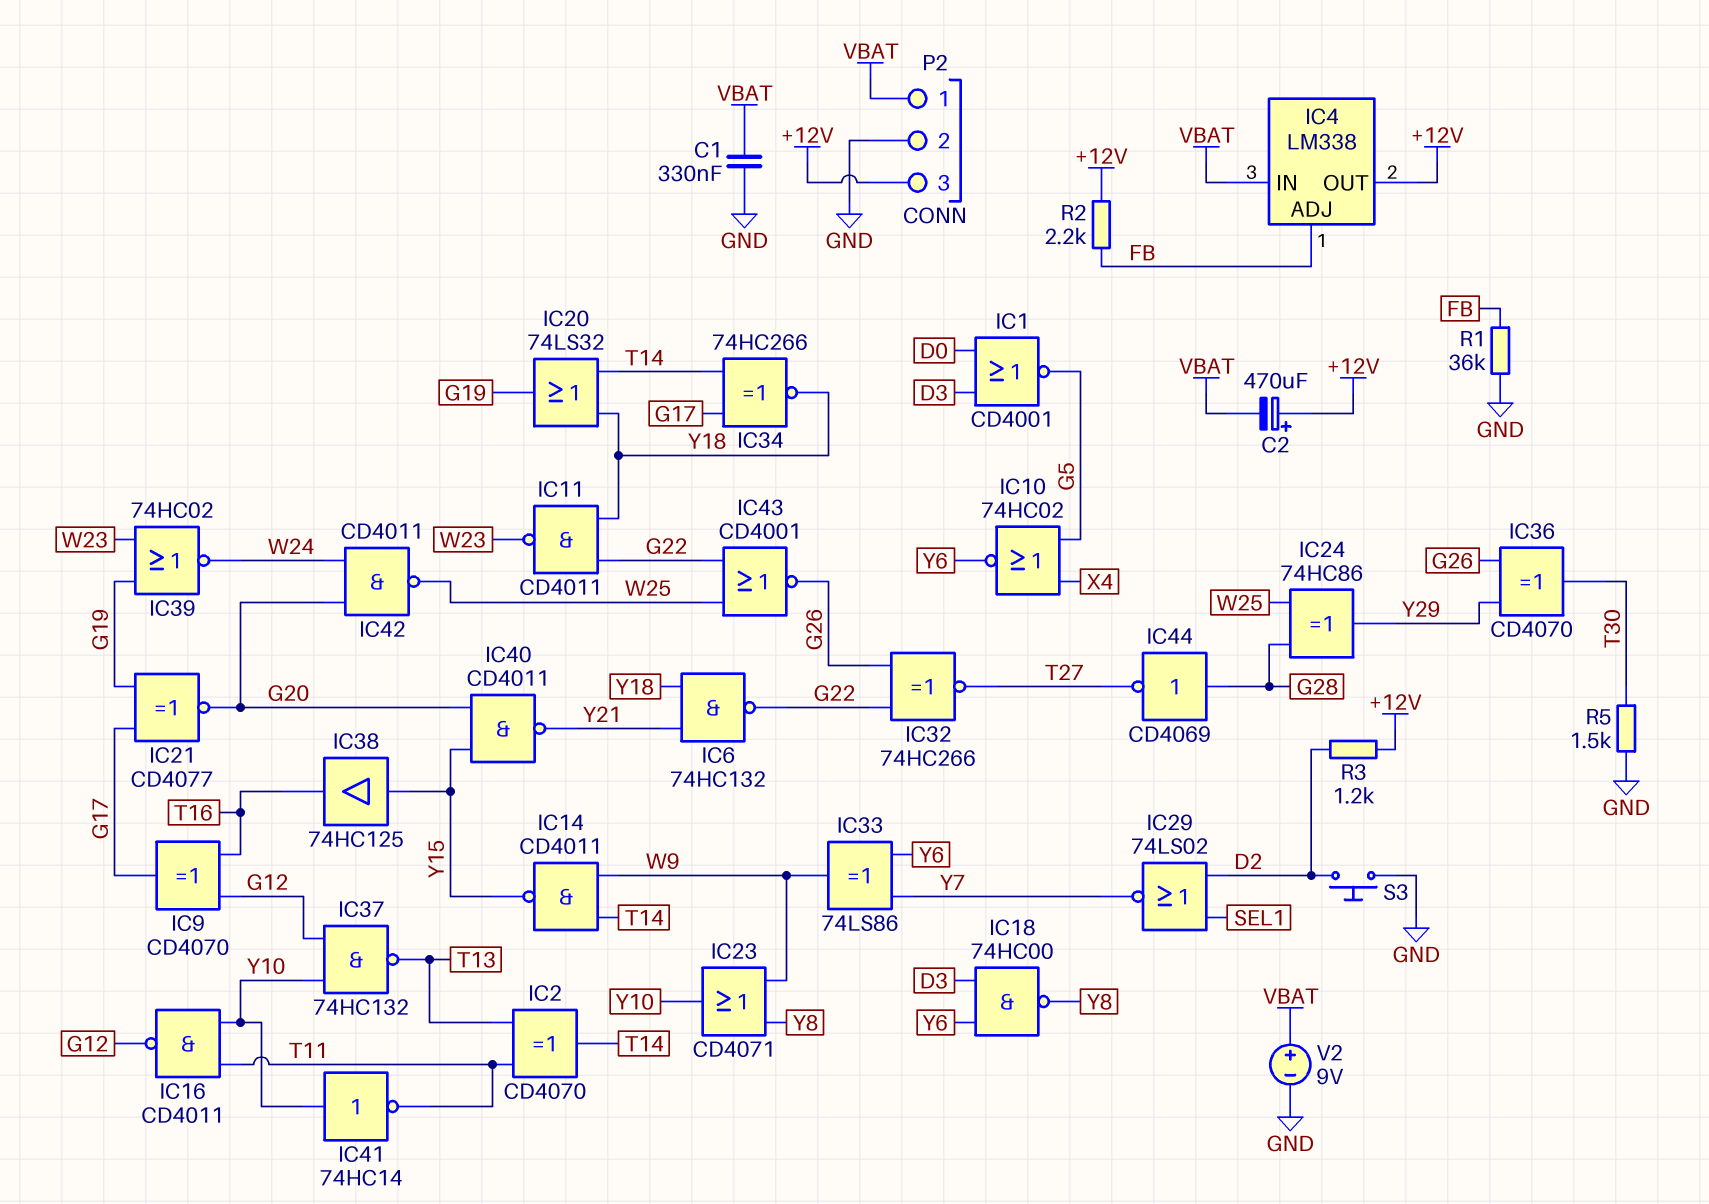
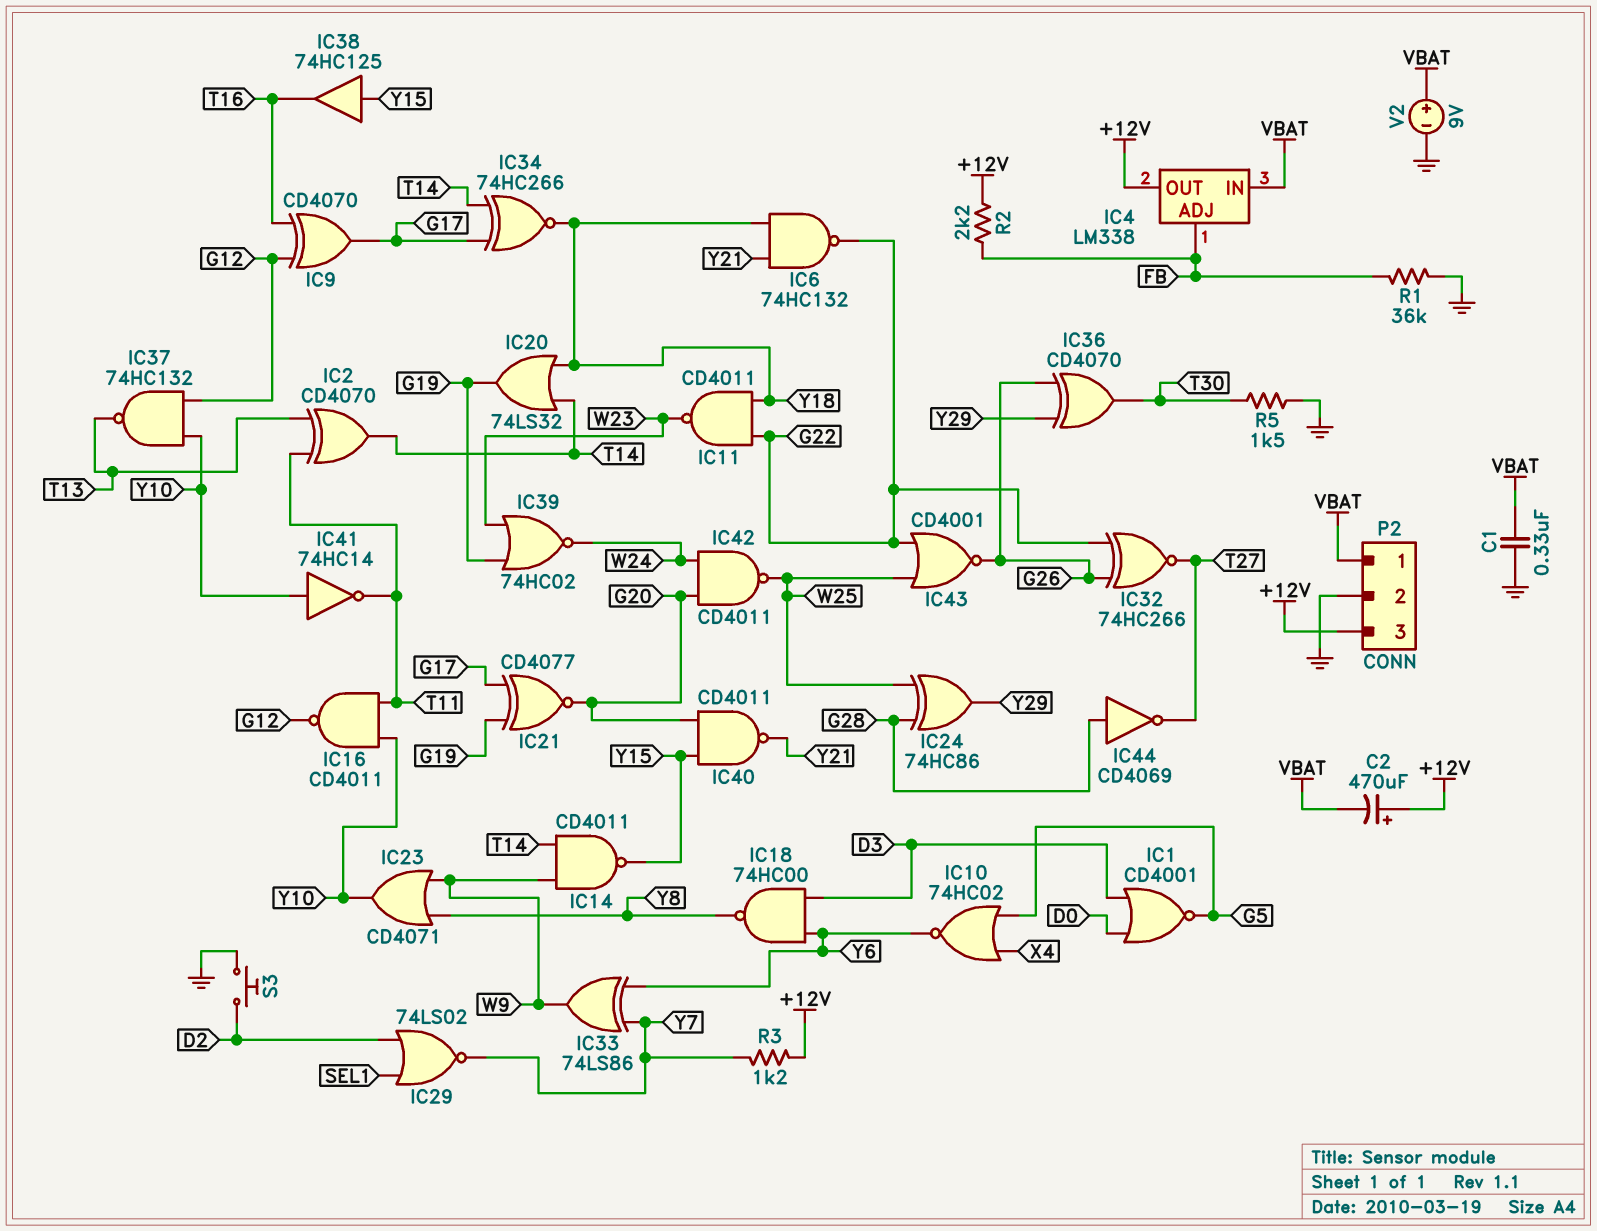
R3: 1.2k (+12V, D2) -> 1.2k (+12V, Y7)

